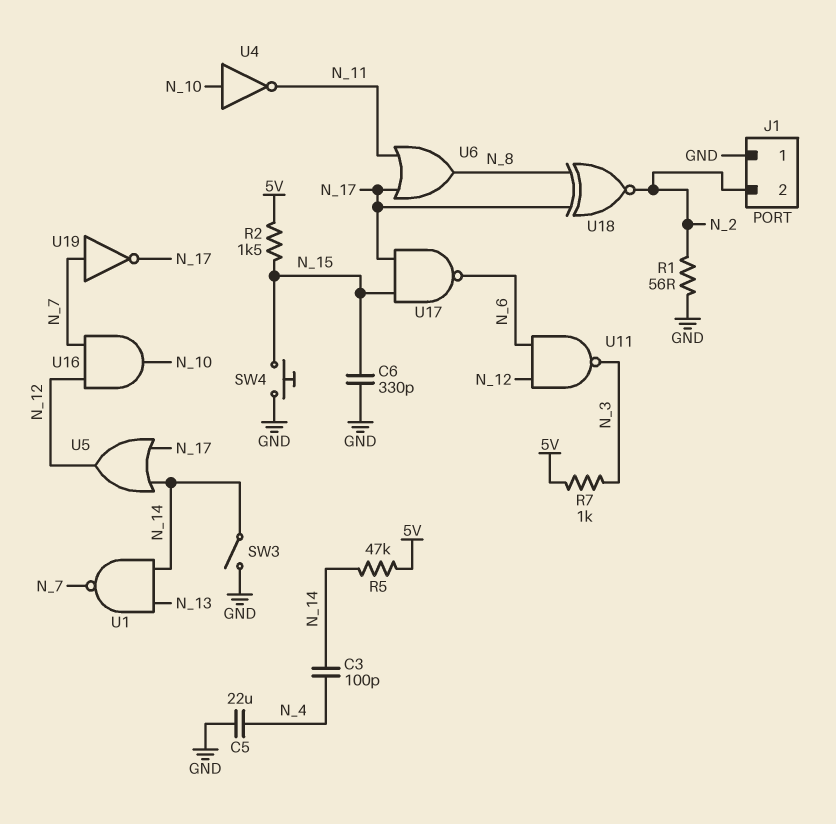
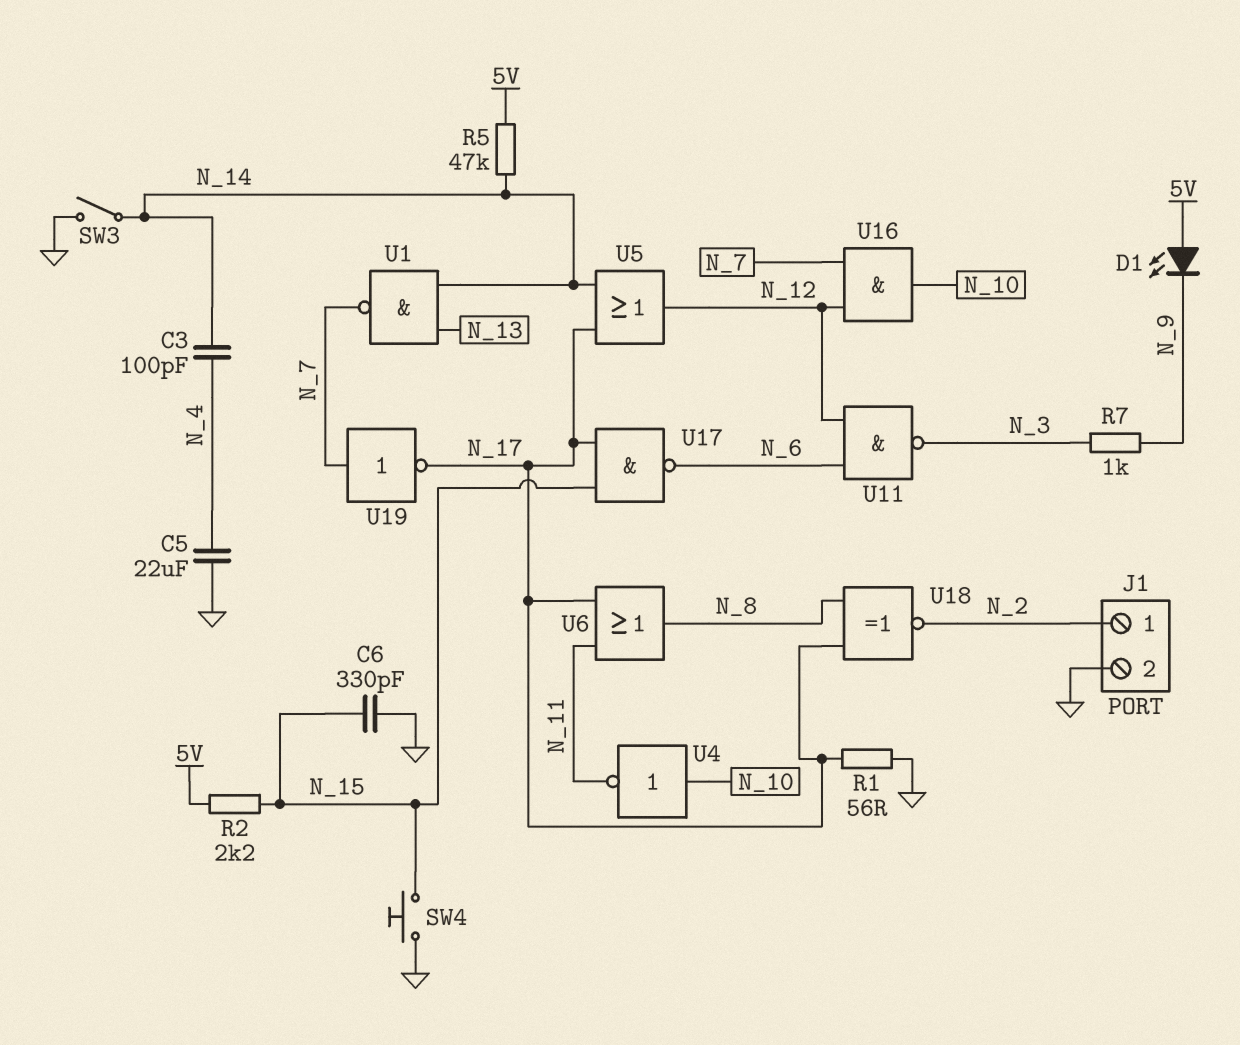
D1: none -> LED (A 5V, K N_9)
J1 pin 1: GND -> N_2
J1 pin 2: N_2 -> GND
R1: 56 (GND, N_2) -> 56 (GND, N_17)
R2: 1.5k (5V, N_15) -> 2.2k (5V, N_15)
R7: 1k (5V, N_3) -> 1k (N_3, N_9)

